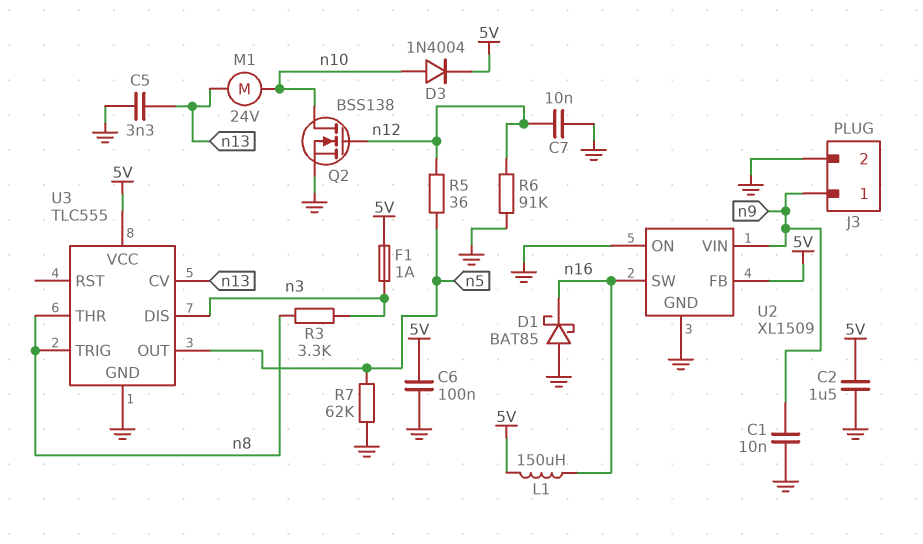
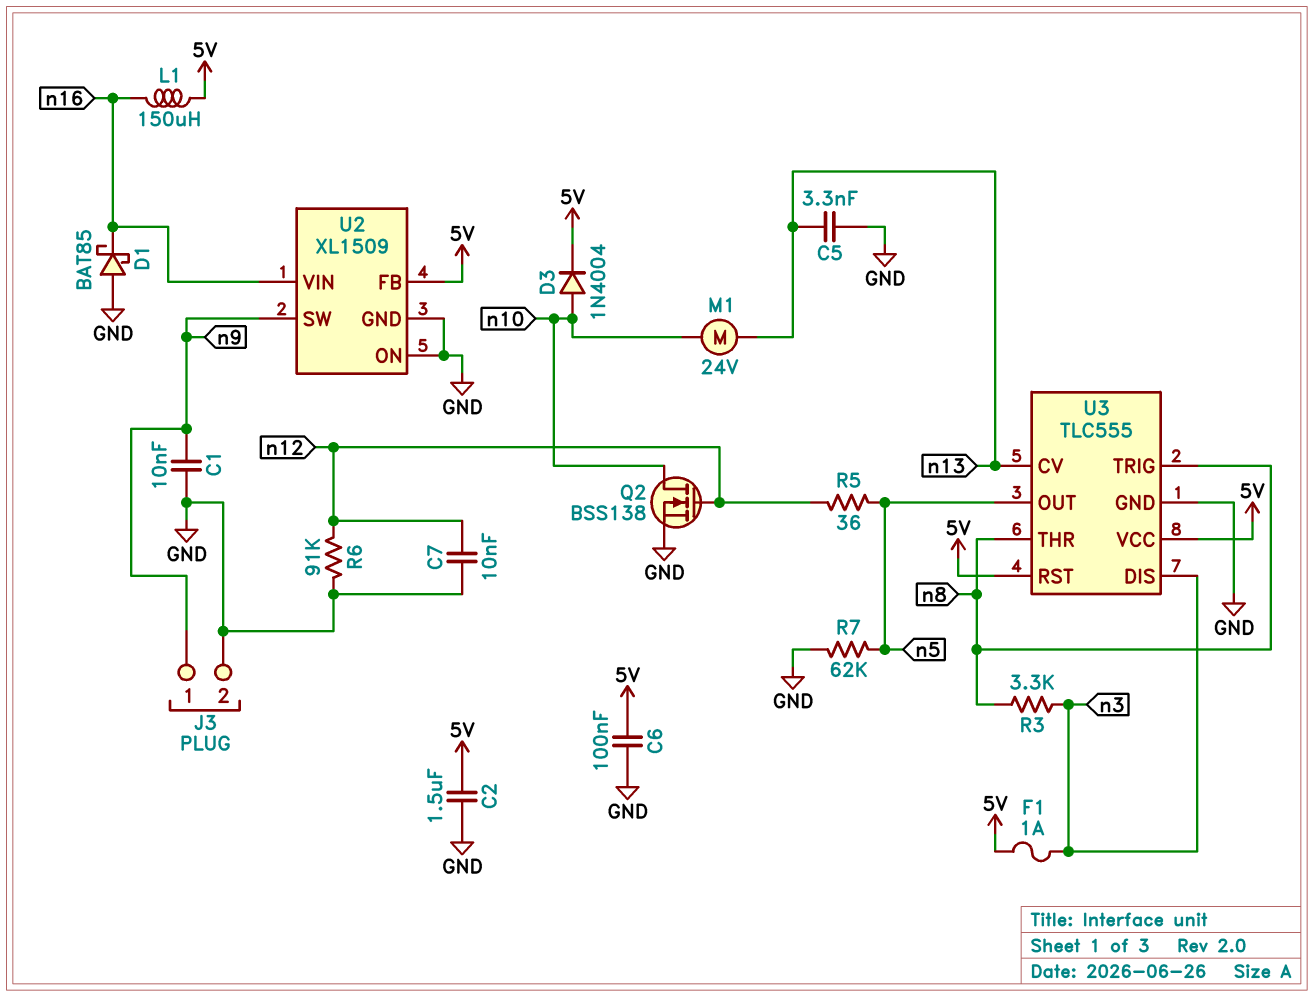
U2 pin SW: n16 -> n9
U2 pin VIN: n9 -> n16
U3 pin RST: none -> 5V

